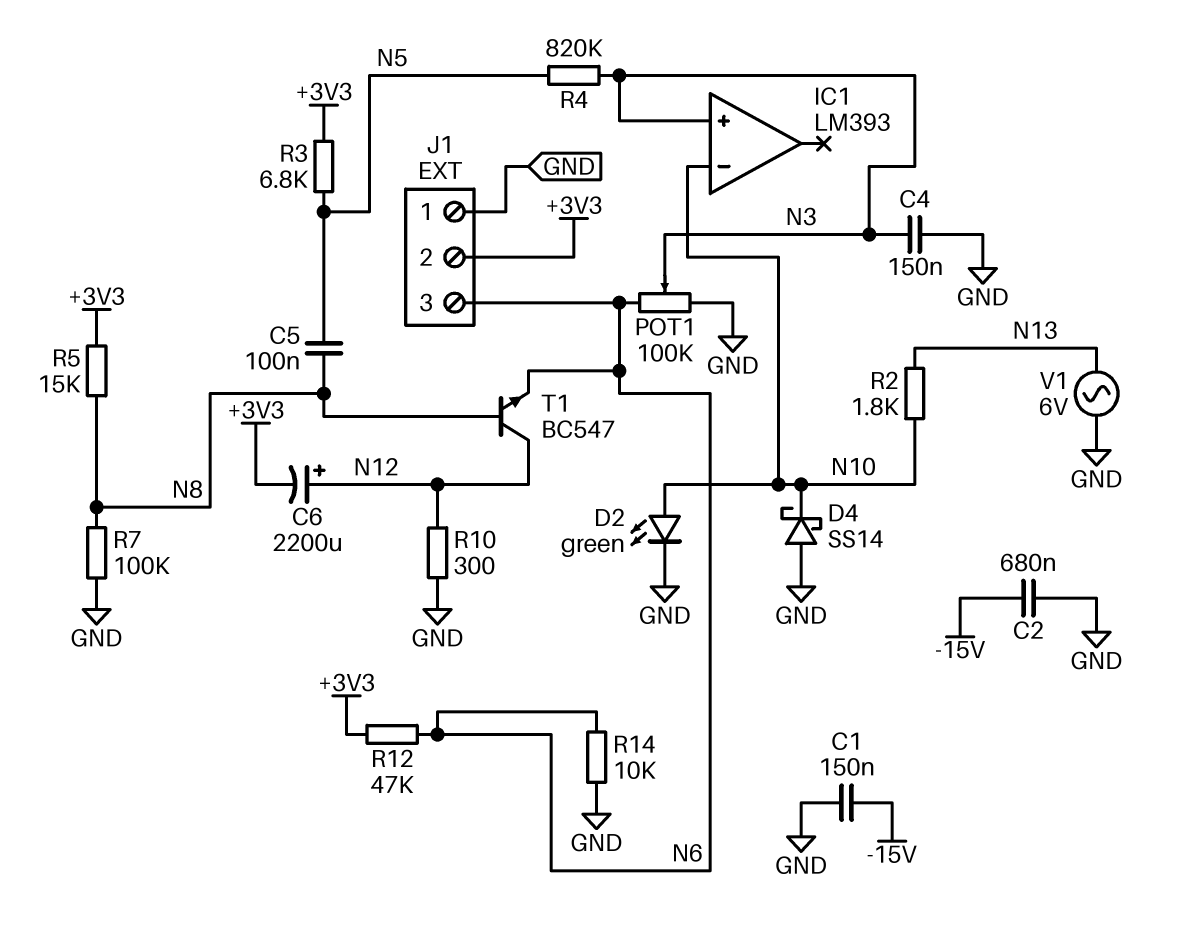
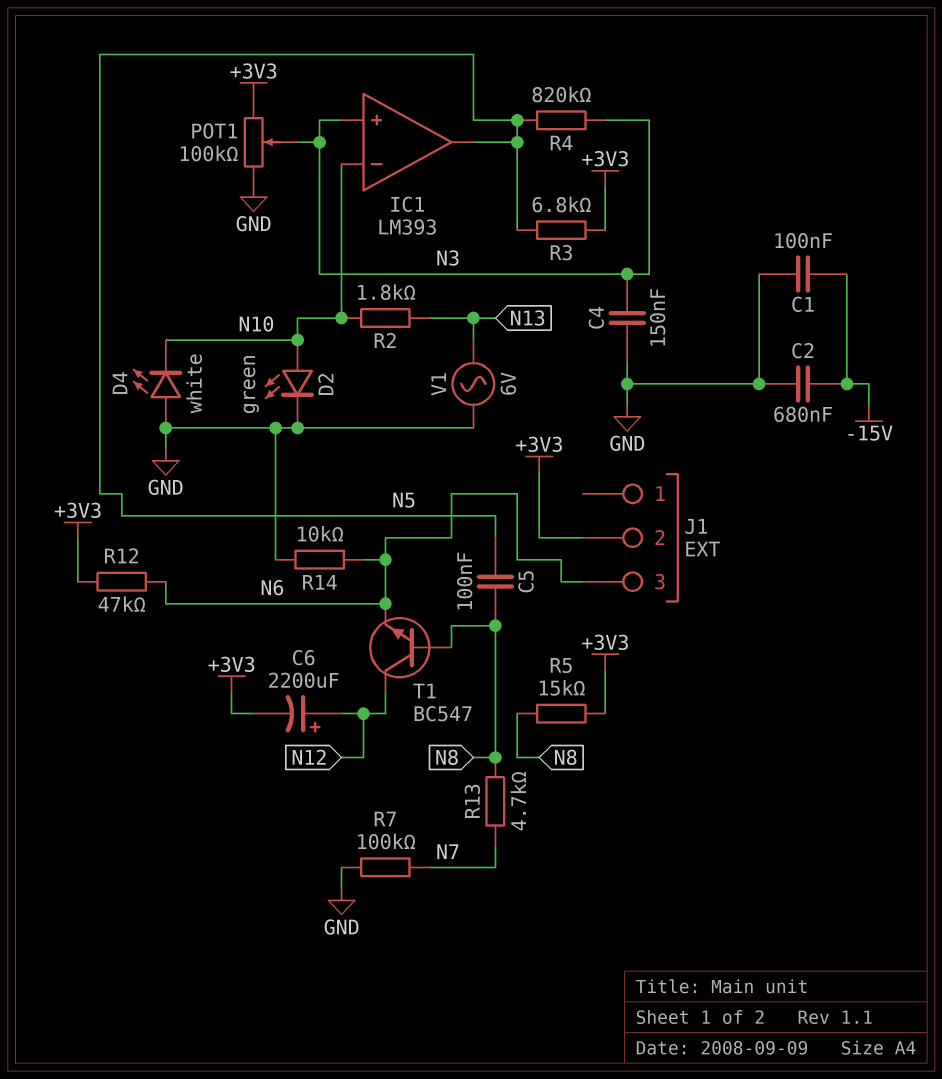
C1: 150nF (-15V, GND) -> 100nF (-15V, GND)
D4: schottky SS14 (A GND, K N10) -> LED white (A GND, K N10)
IC1 pin out: none -> N5
J1 pin 1: GND -> none
POT1: 100k (GND, N6, wiper N3) -> 100k (+3V3, GND, wiper N3)
R7: 100k (GND, N8) -> 100k (GND, N7)
R10: 300 (GND, N12) -> none
R13: none -> 4.7k (N7, N8)

